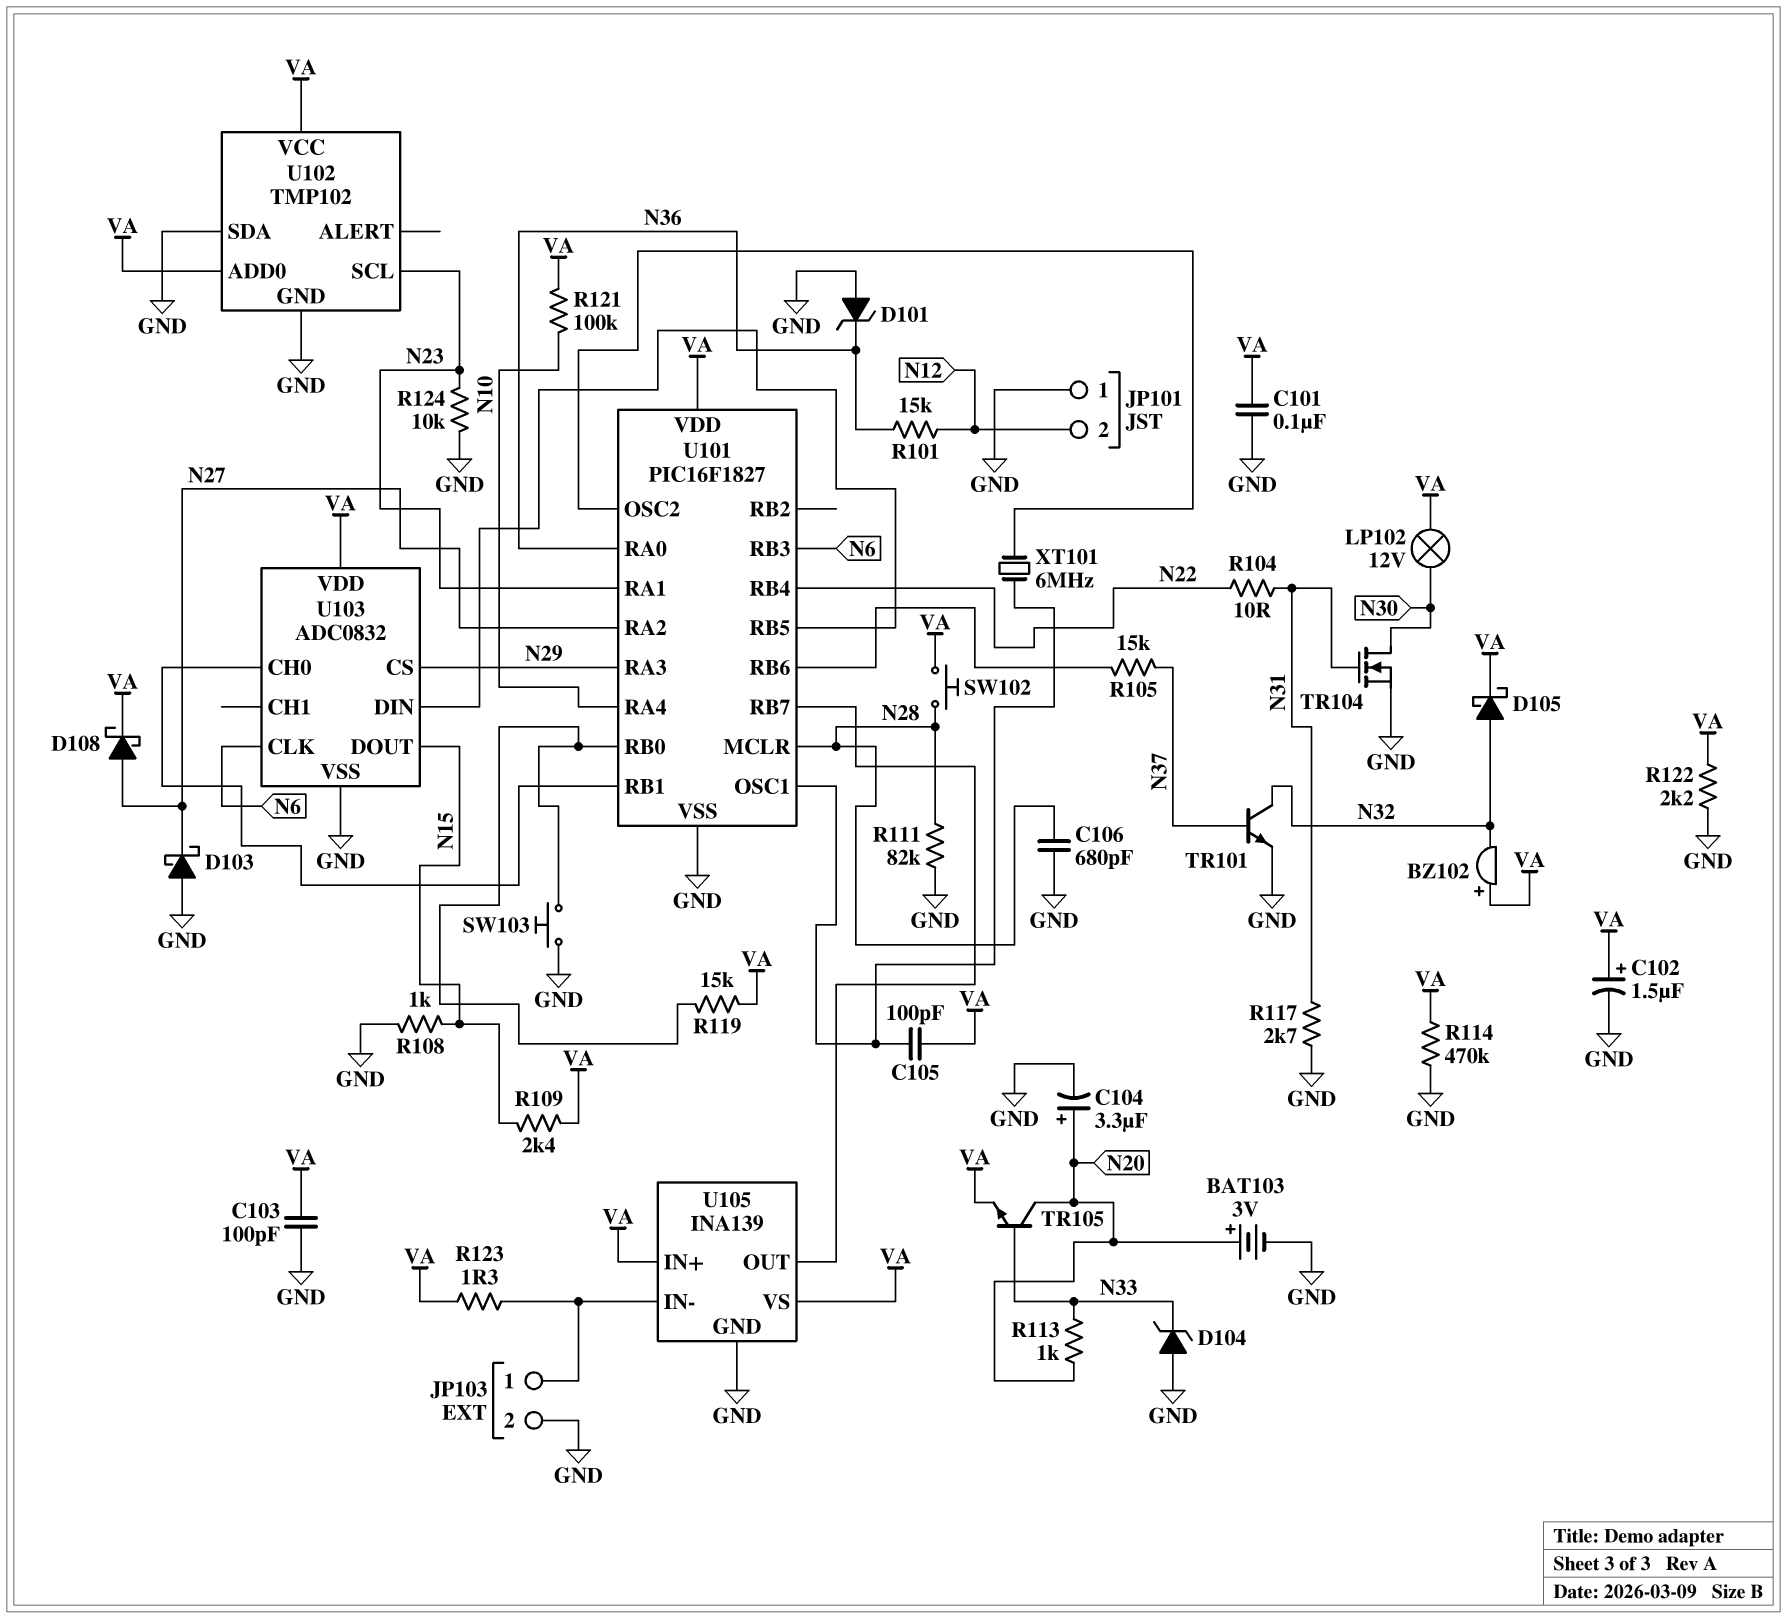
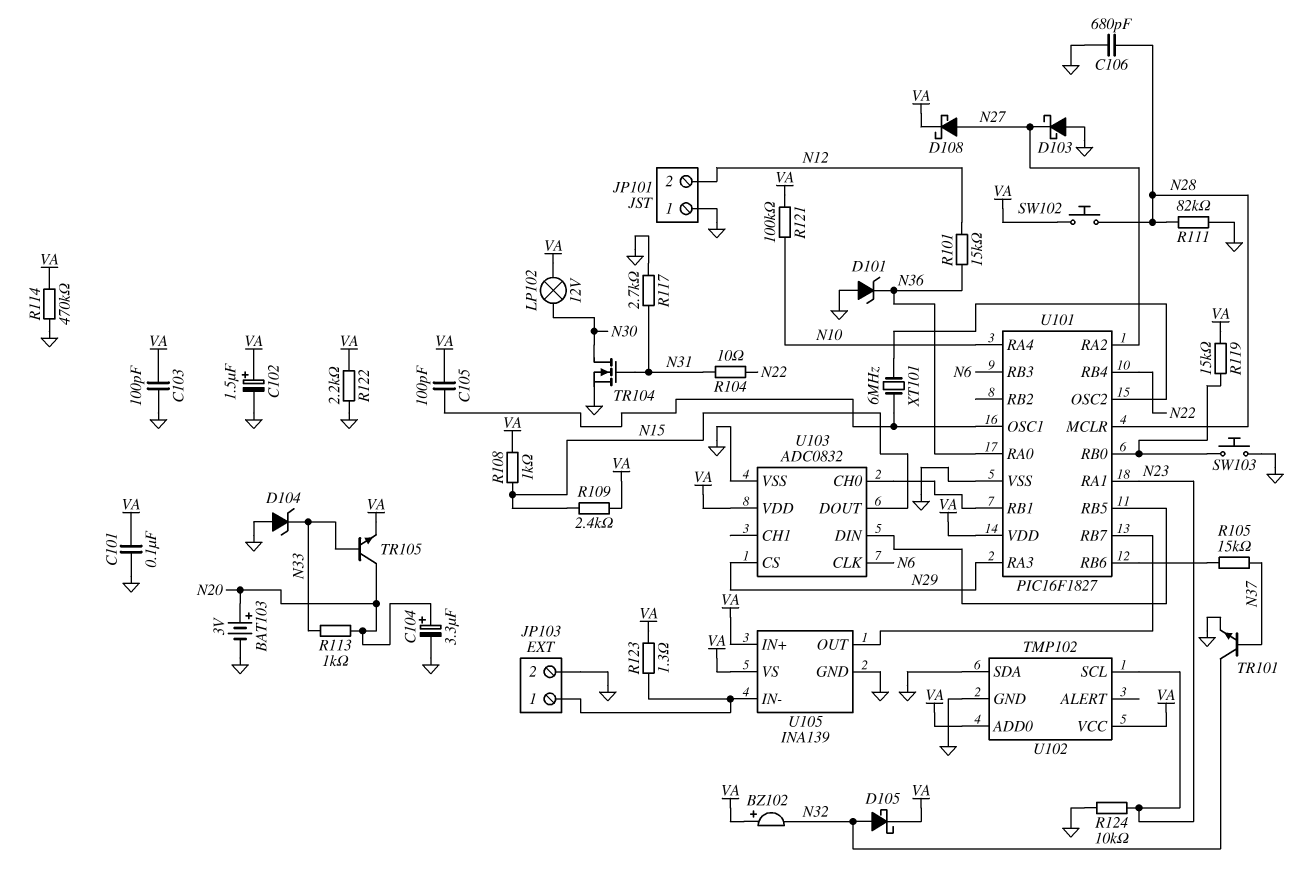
R108: 1k (GND, N15) -> 1k (N15, VA)

